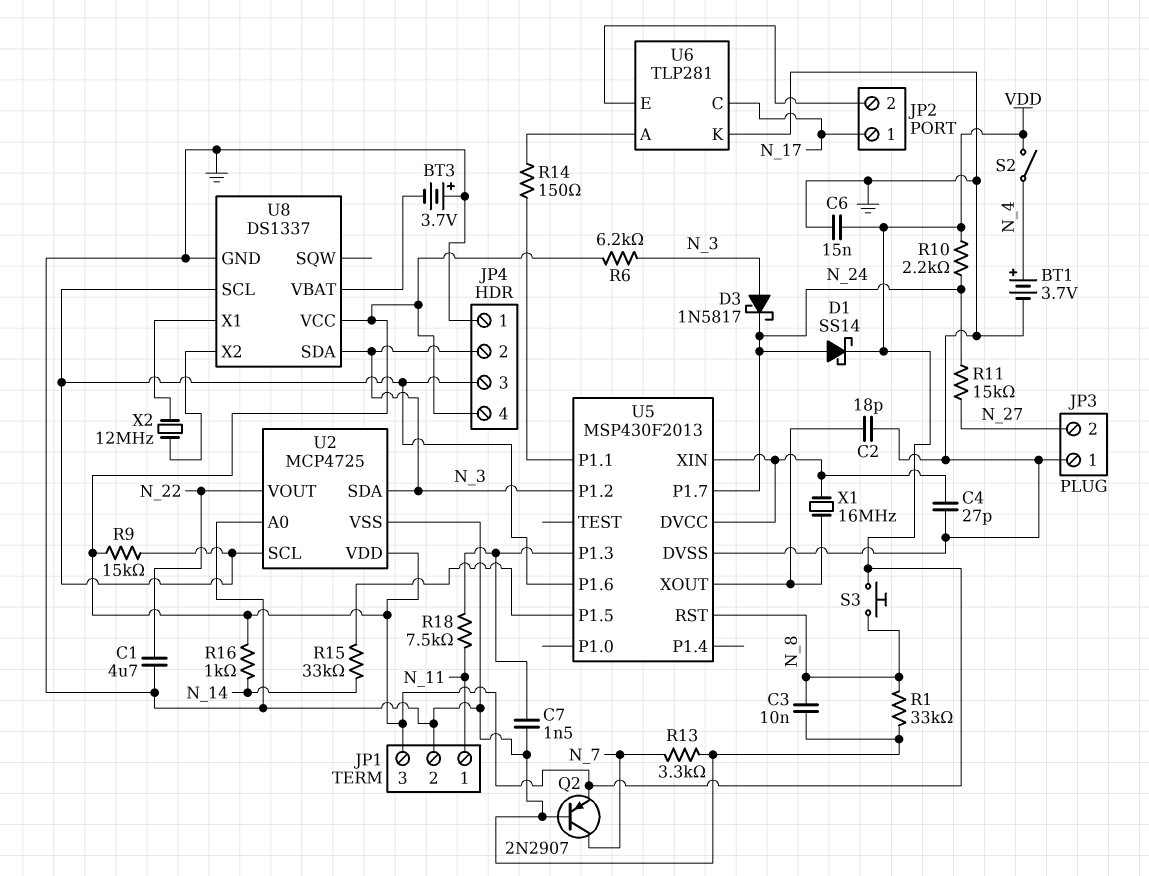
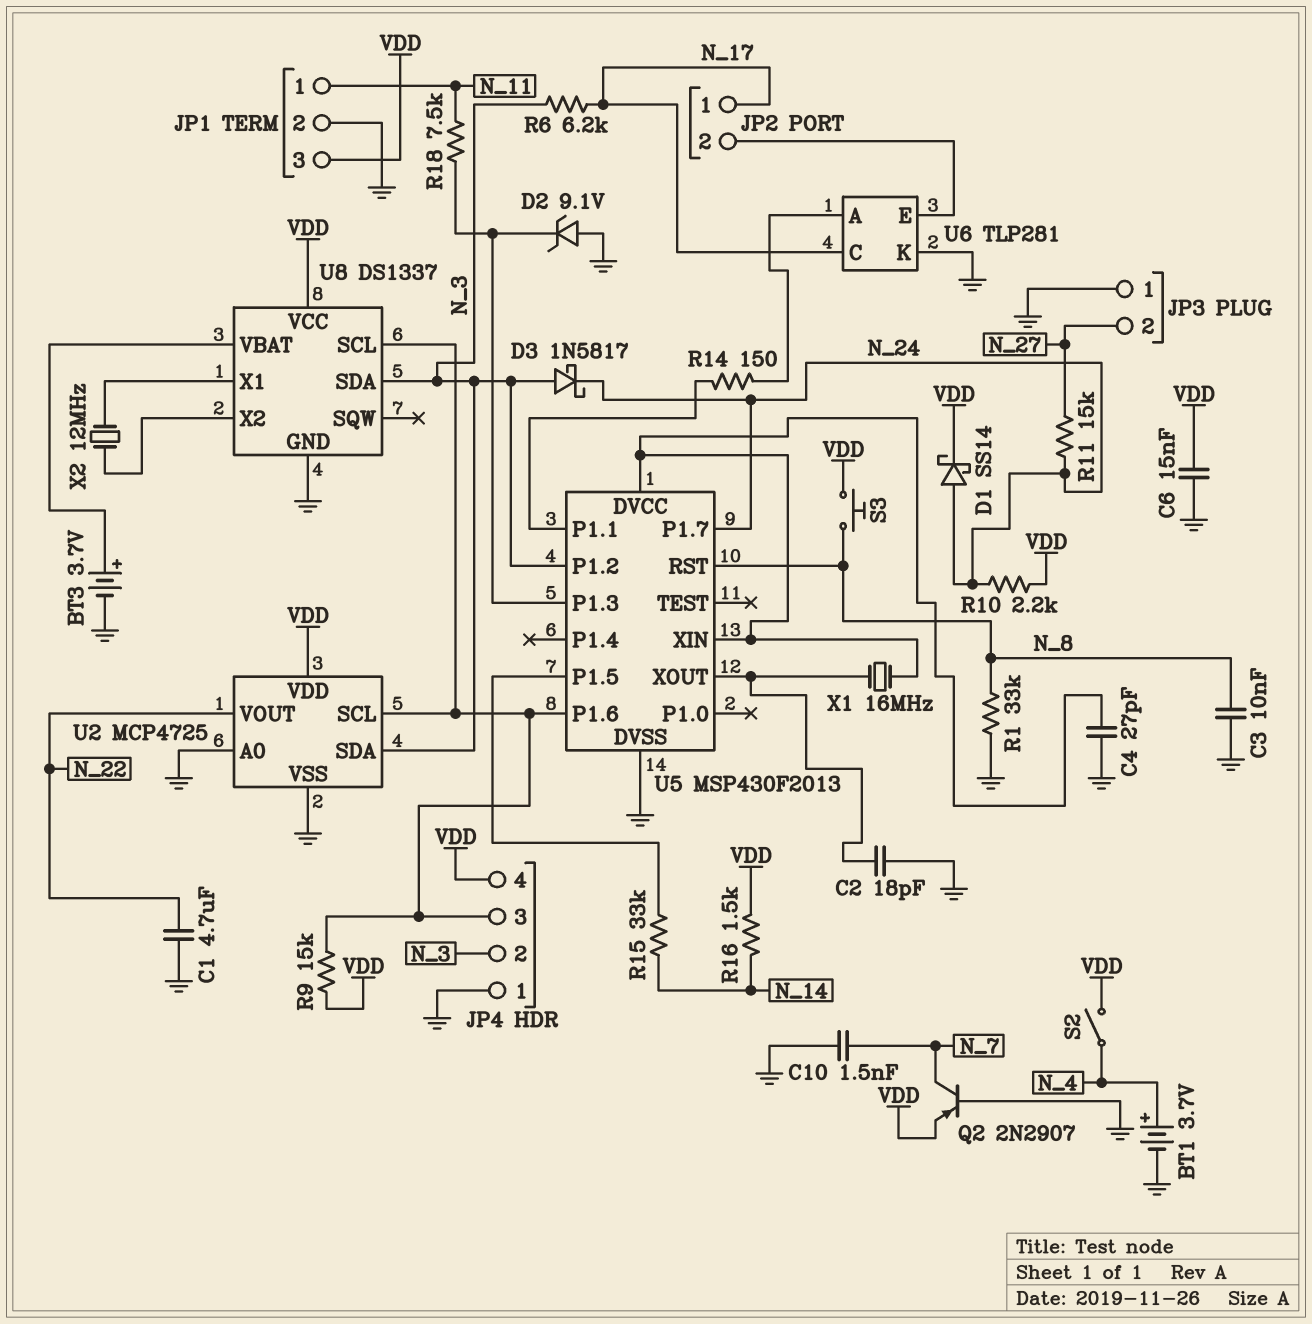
BT3: 3.7V (plus GND, minus U8/VBAT) -> 3.7V (plus U8/VBAT, minus GND)
C7: 1.5nF (GND, U5/P1.3) -> none
C10: none -> 1.5nF (GND, N_7)
D2: none -> zener 9.1V (A GND, K U5/P1.3)
R6: 6.2k (N_3, VDD) -> 6.2k (N_3, N_17)
R13: 3.3k (GND, N_7) -> none
R16: 1k (N_14, VDD) -> 1.5k (N_14, VDD)

